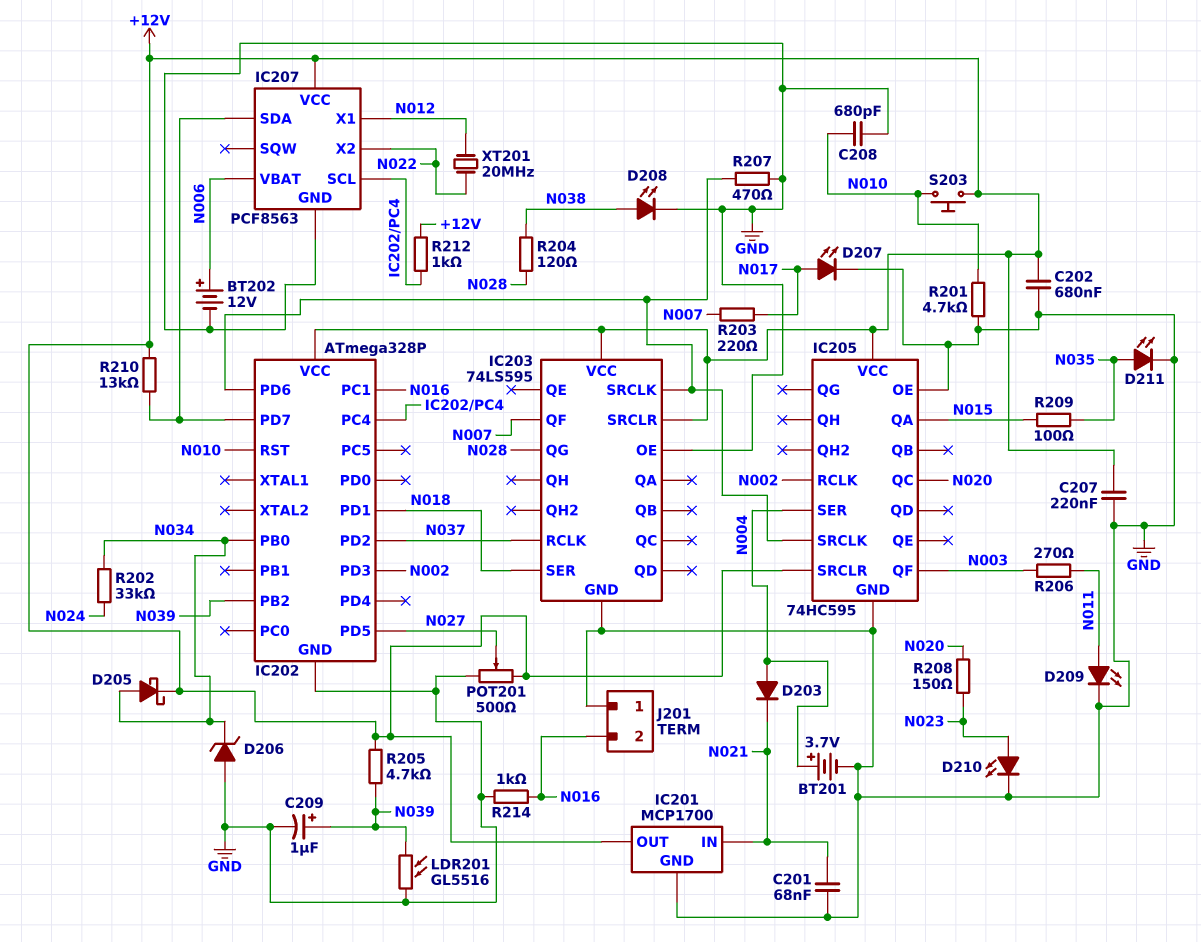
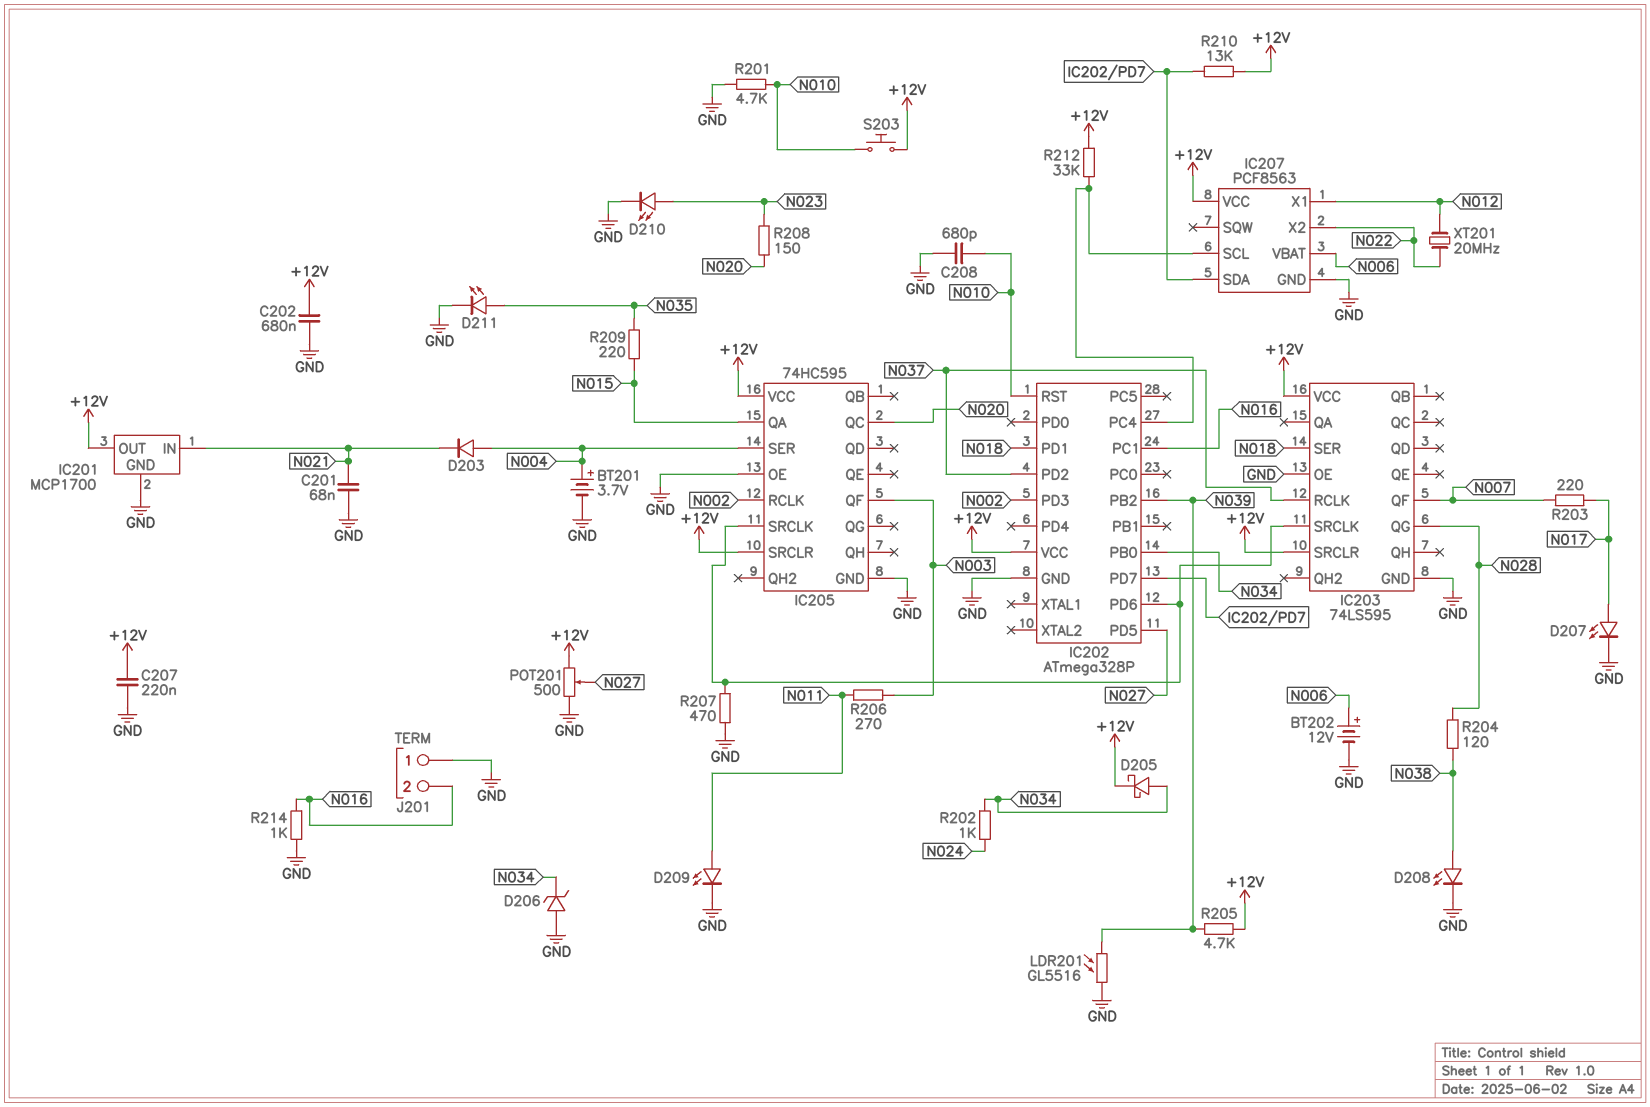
C209: 1uF (plus N039, minus GND) -> none
R202: 33k (N024, N034) -> 1k (N024, N034)
R209: 100 (N015, N035) -> 220 (N015, N035)
R212: 1k (+12V, IC202/PC4) -> 33k (+12V, IC202/PC4)

